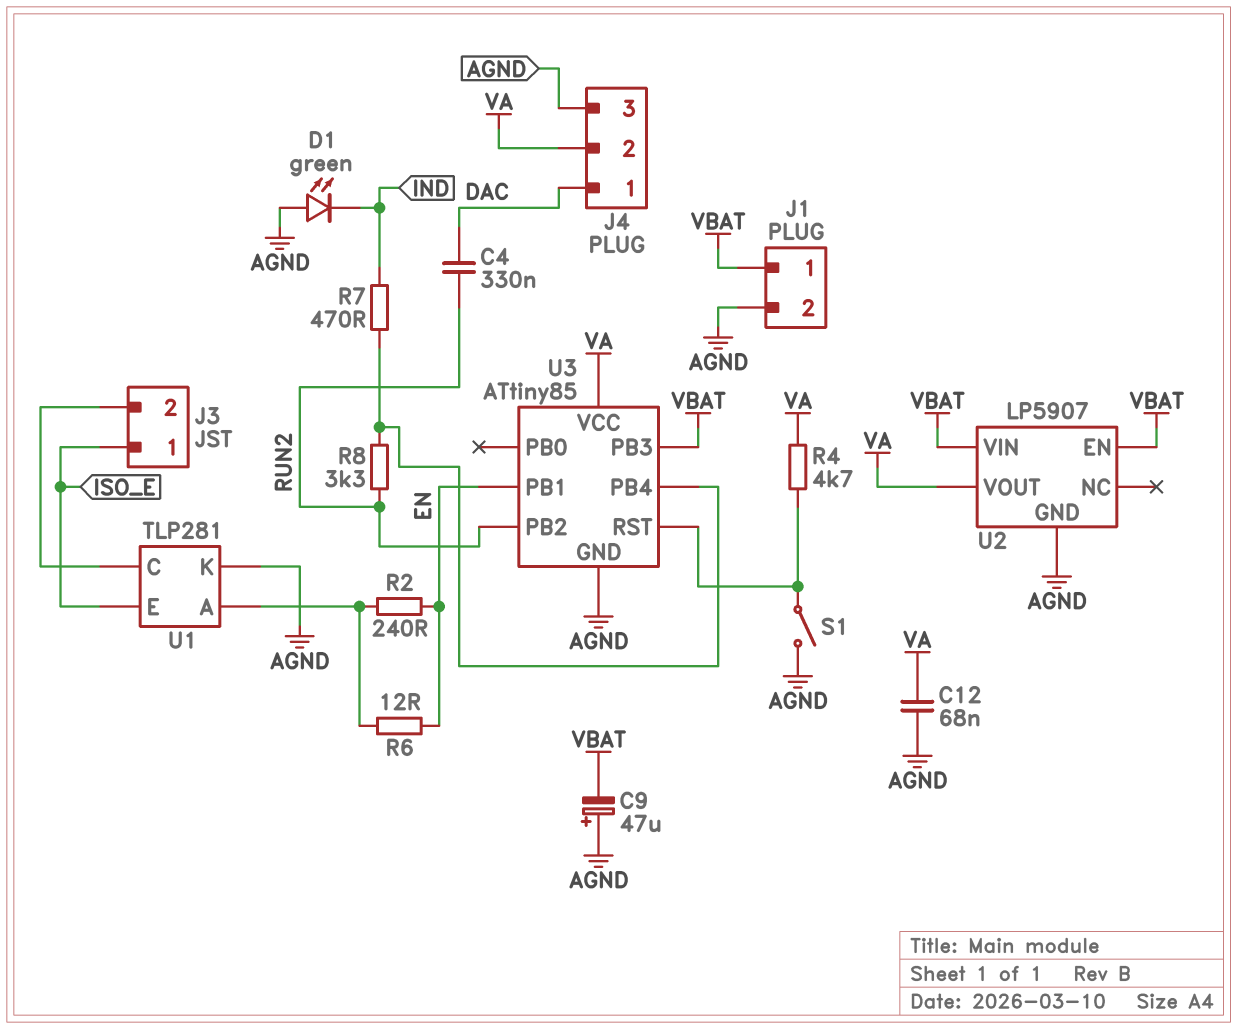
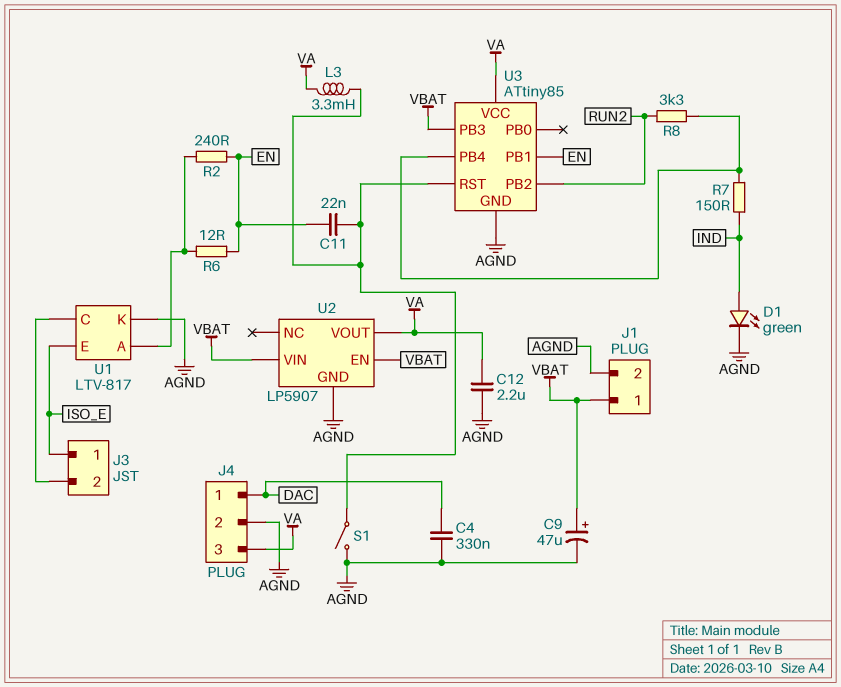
C4: 330nF (DAC, RUN2) -> 330nF (AGND, DAC)
C9: 47uF (plus AGND, minus VBAT) -> 47uF (plus VBAT, minus AGND)
C11: none -> 22nF (EN, U3/RST)
C12: 68nF (AGND, VA) -> 2.2uF (AGND, VA)
D1: LED green (A AGND, K IND) -> LED green (A IND, K AGND)
J4 pin 2: VA -> AGND
J4 pin 3: AGND -> VA
L3: none -> 3.3mH (U3/RST, VA)
R4: 4.7k (U3/RST, VA) -> none
R7: 470 (IND, U3/PB4) -> 150 (IND, U3/PB4)
U1: TLP281 -> LTV-817

